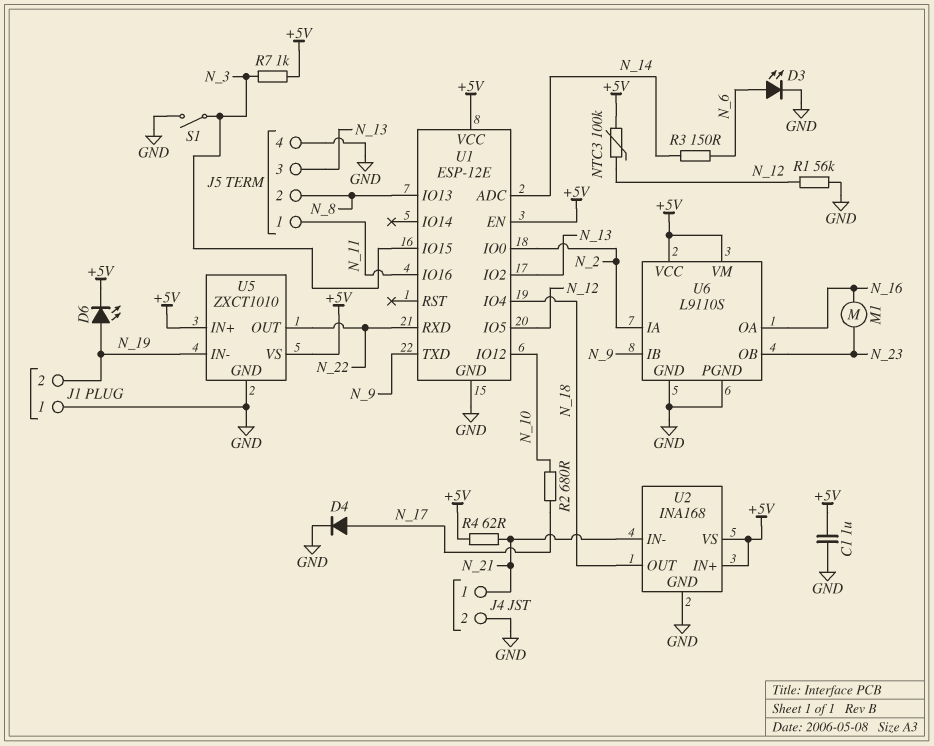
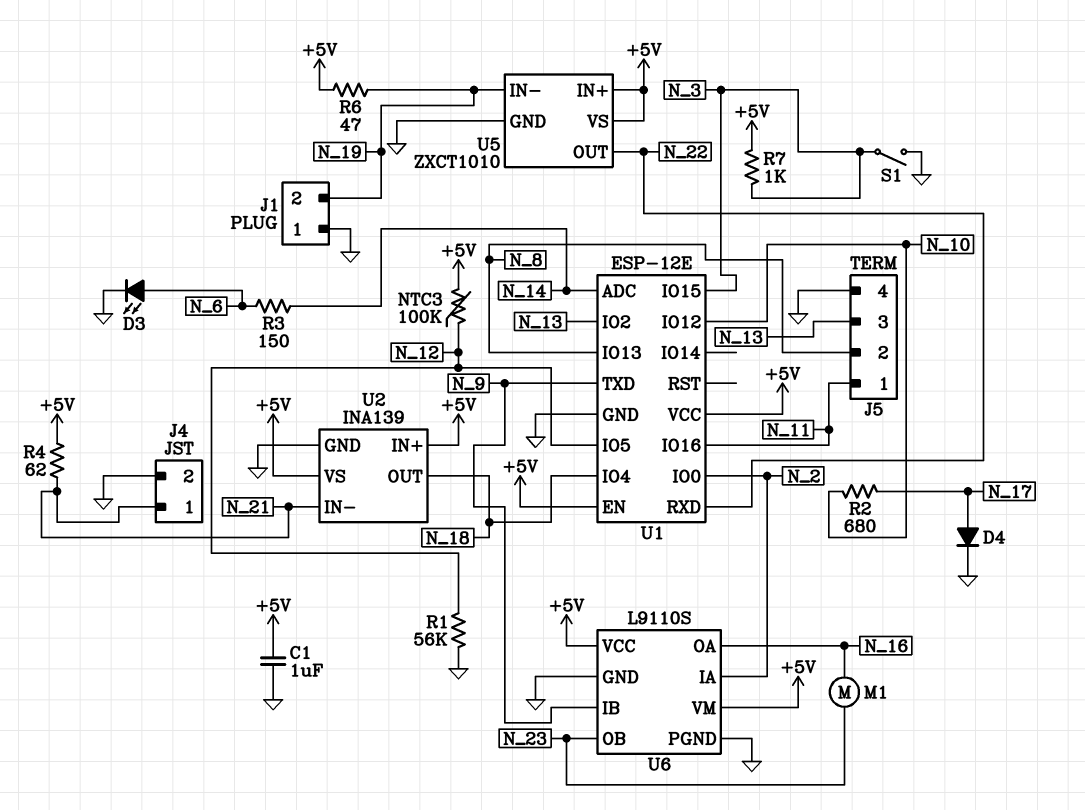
D6: LED (A N_19, K +5V) -> none
R6: none -> 47 (+5V, N_19)
U2: INA168 -> INA139

